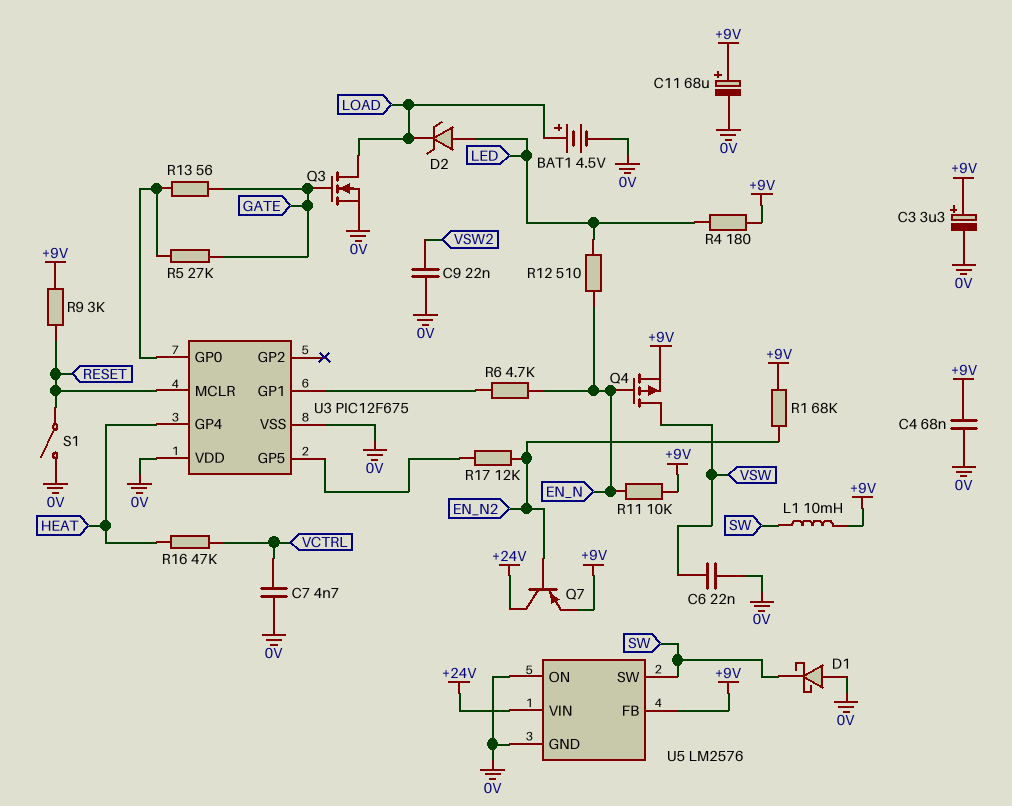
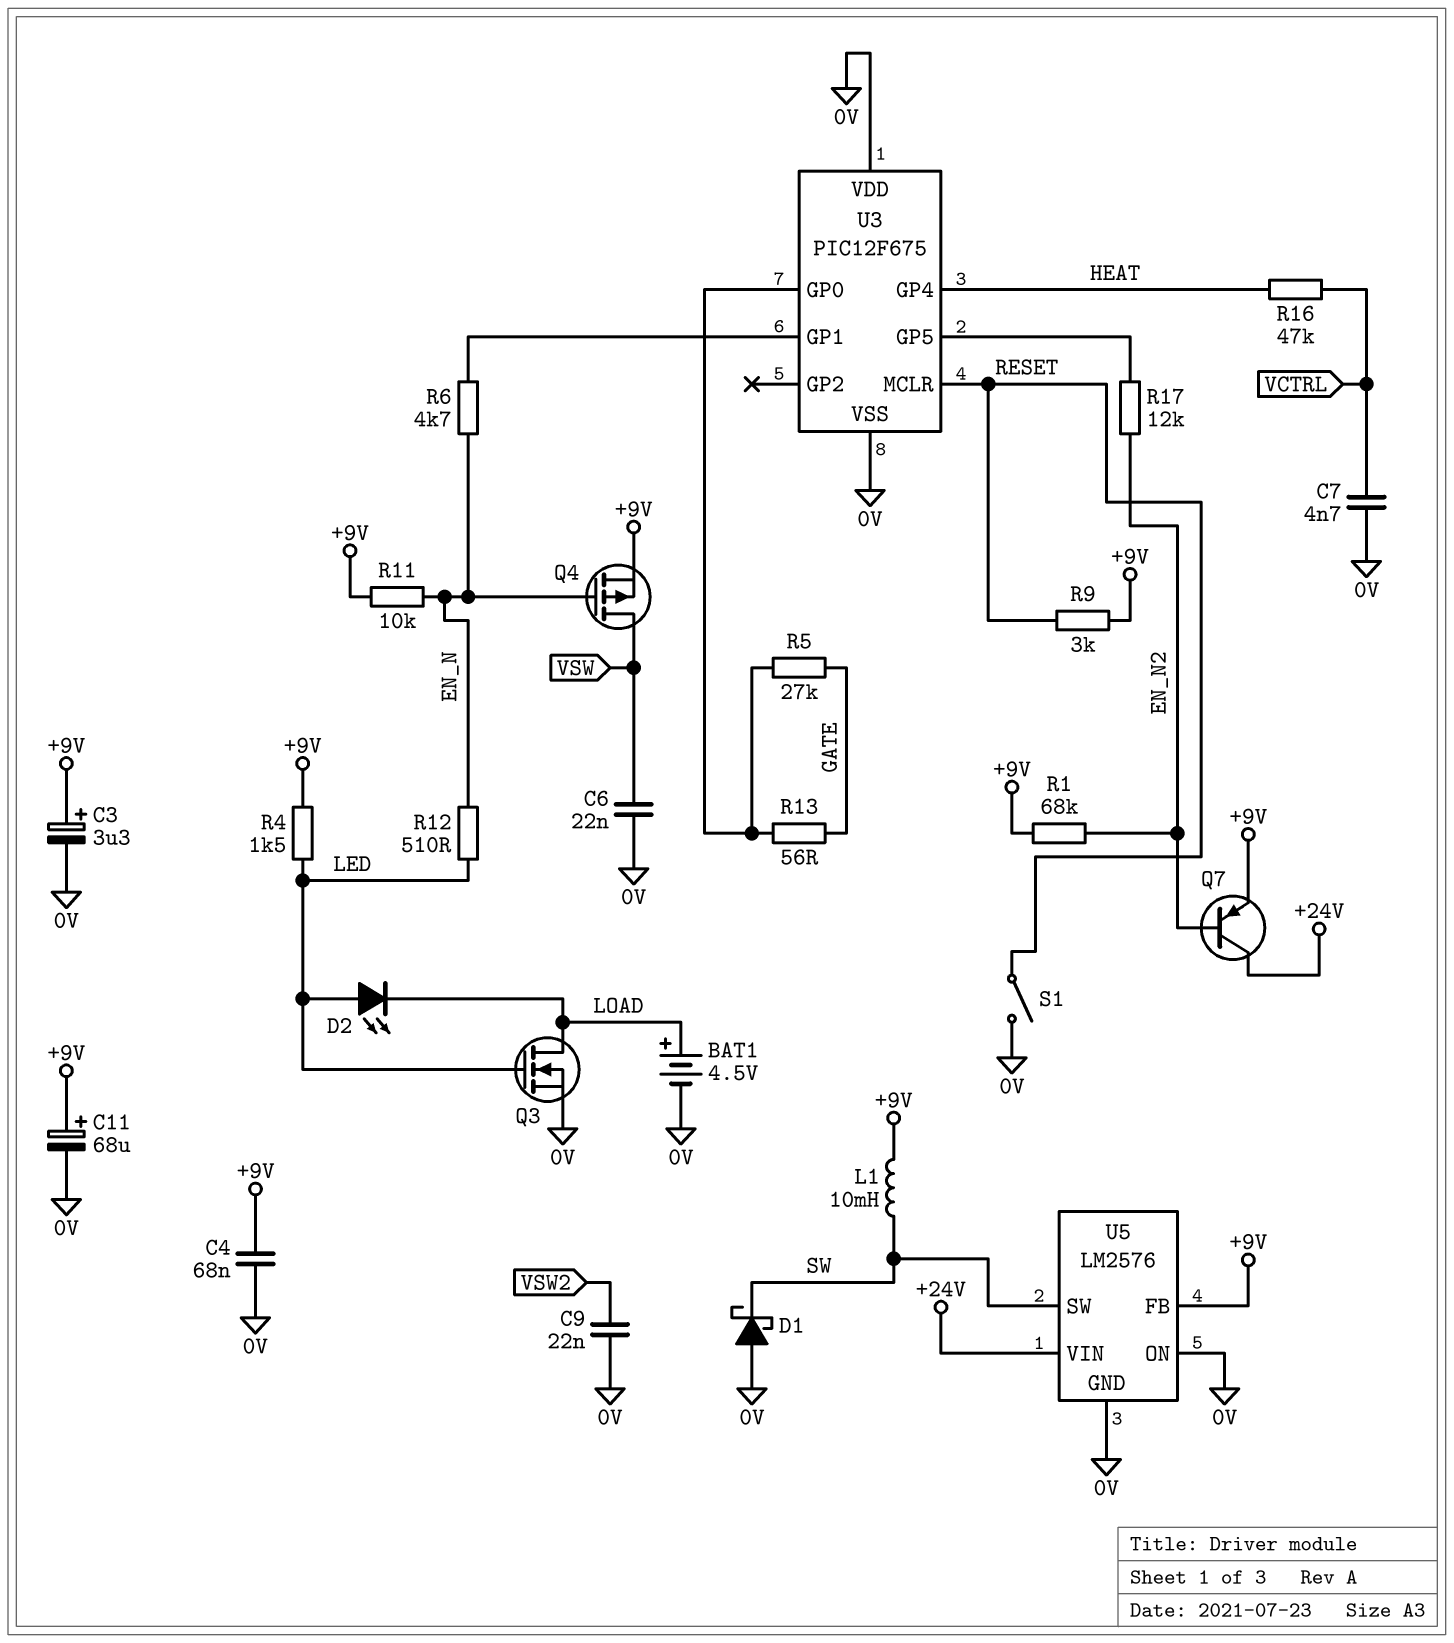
D2: zener (A LED, K LOAD) -> LED (A LED, K LOAD)
Q3: NMOS (G GATE, D LOAD, S 0V) -> NMOS (G LED, D LOAD, S 0V)
R4: 180 (+9V, LED) -> 1.5k (+9V, LED)

